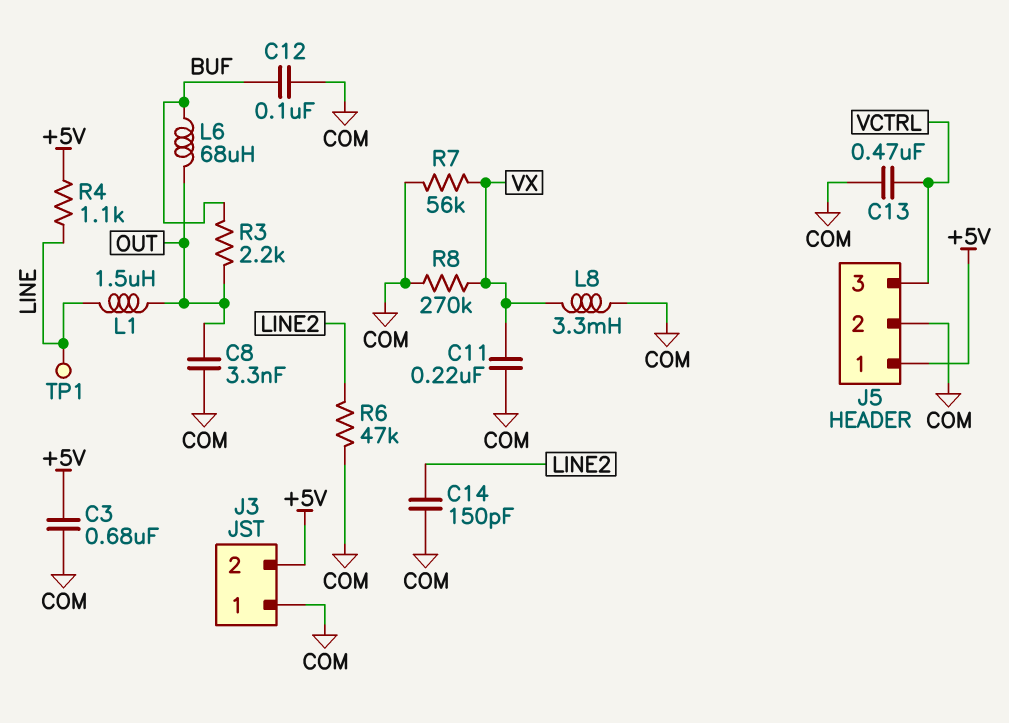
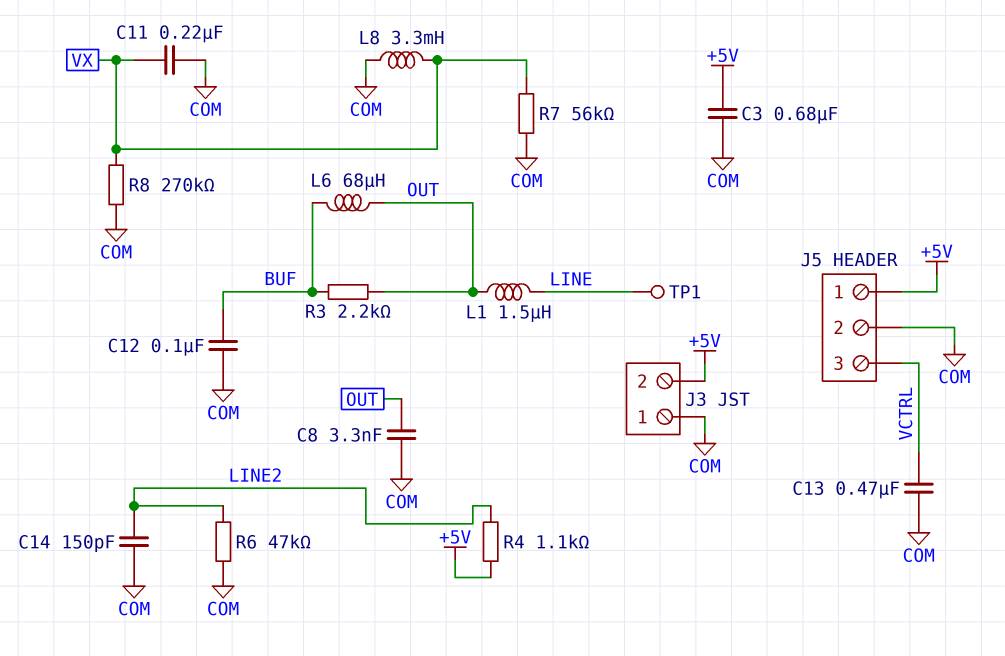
R4: 1.1k (+5V, LINE) -> 1.1k (+5V, LINE2)

